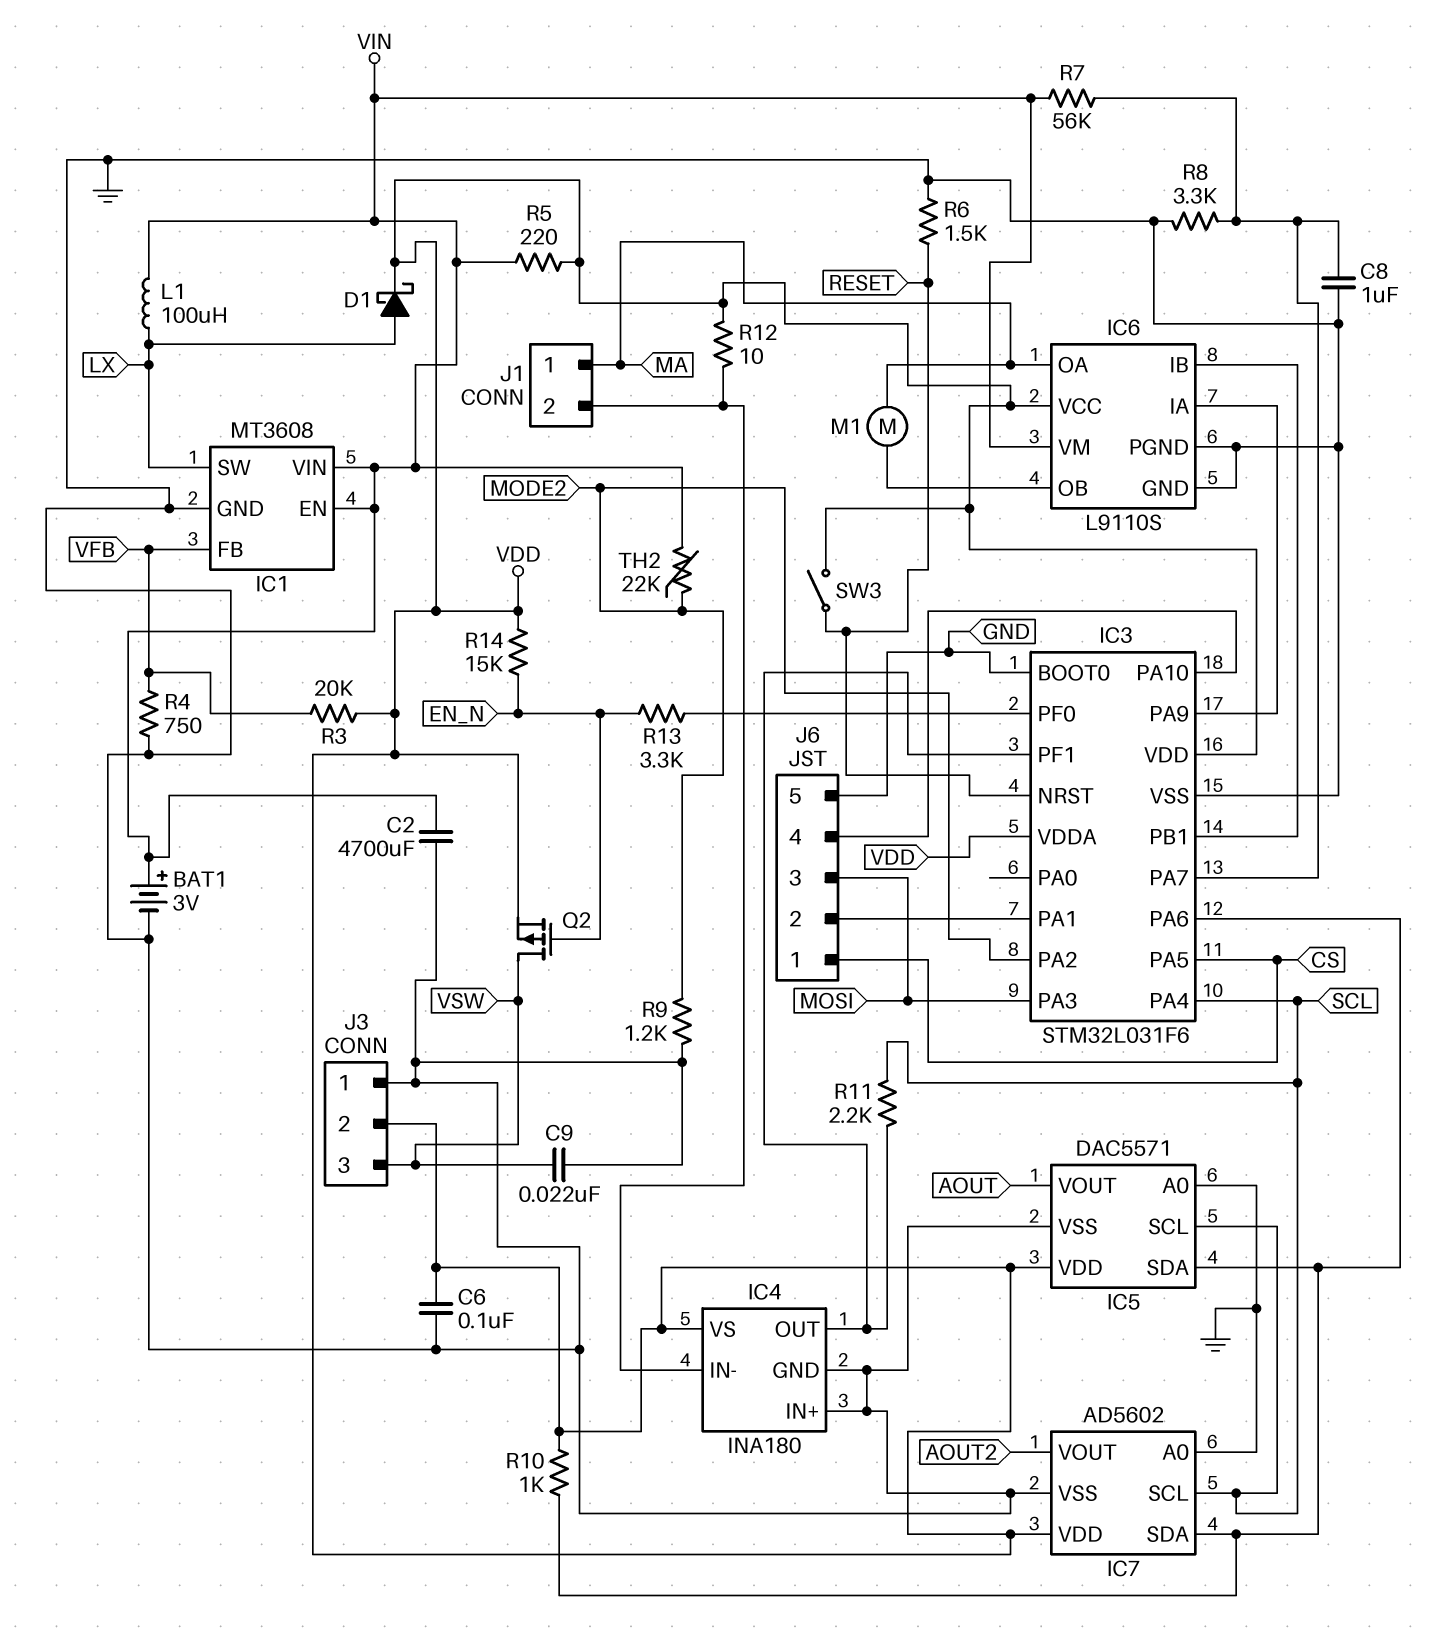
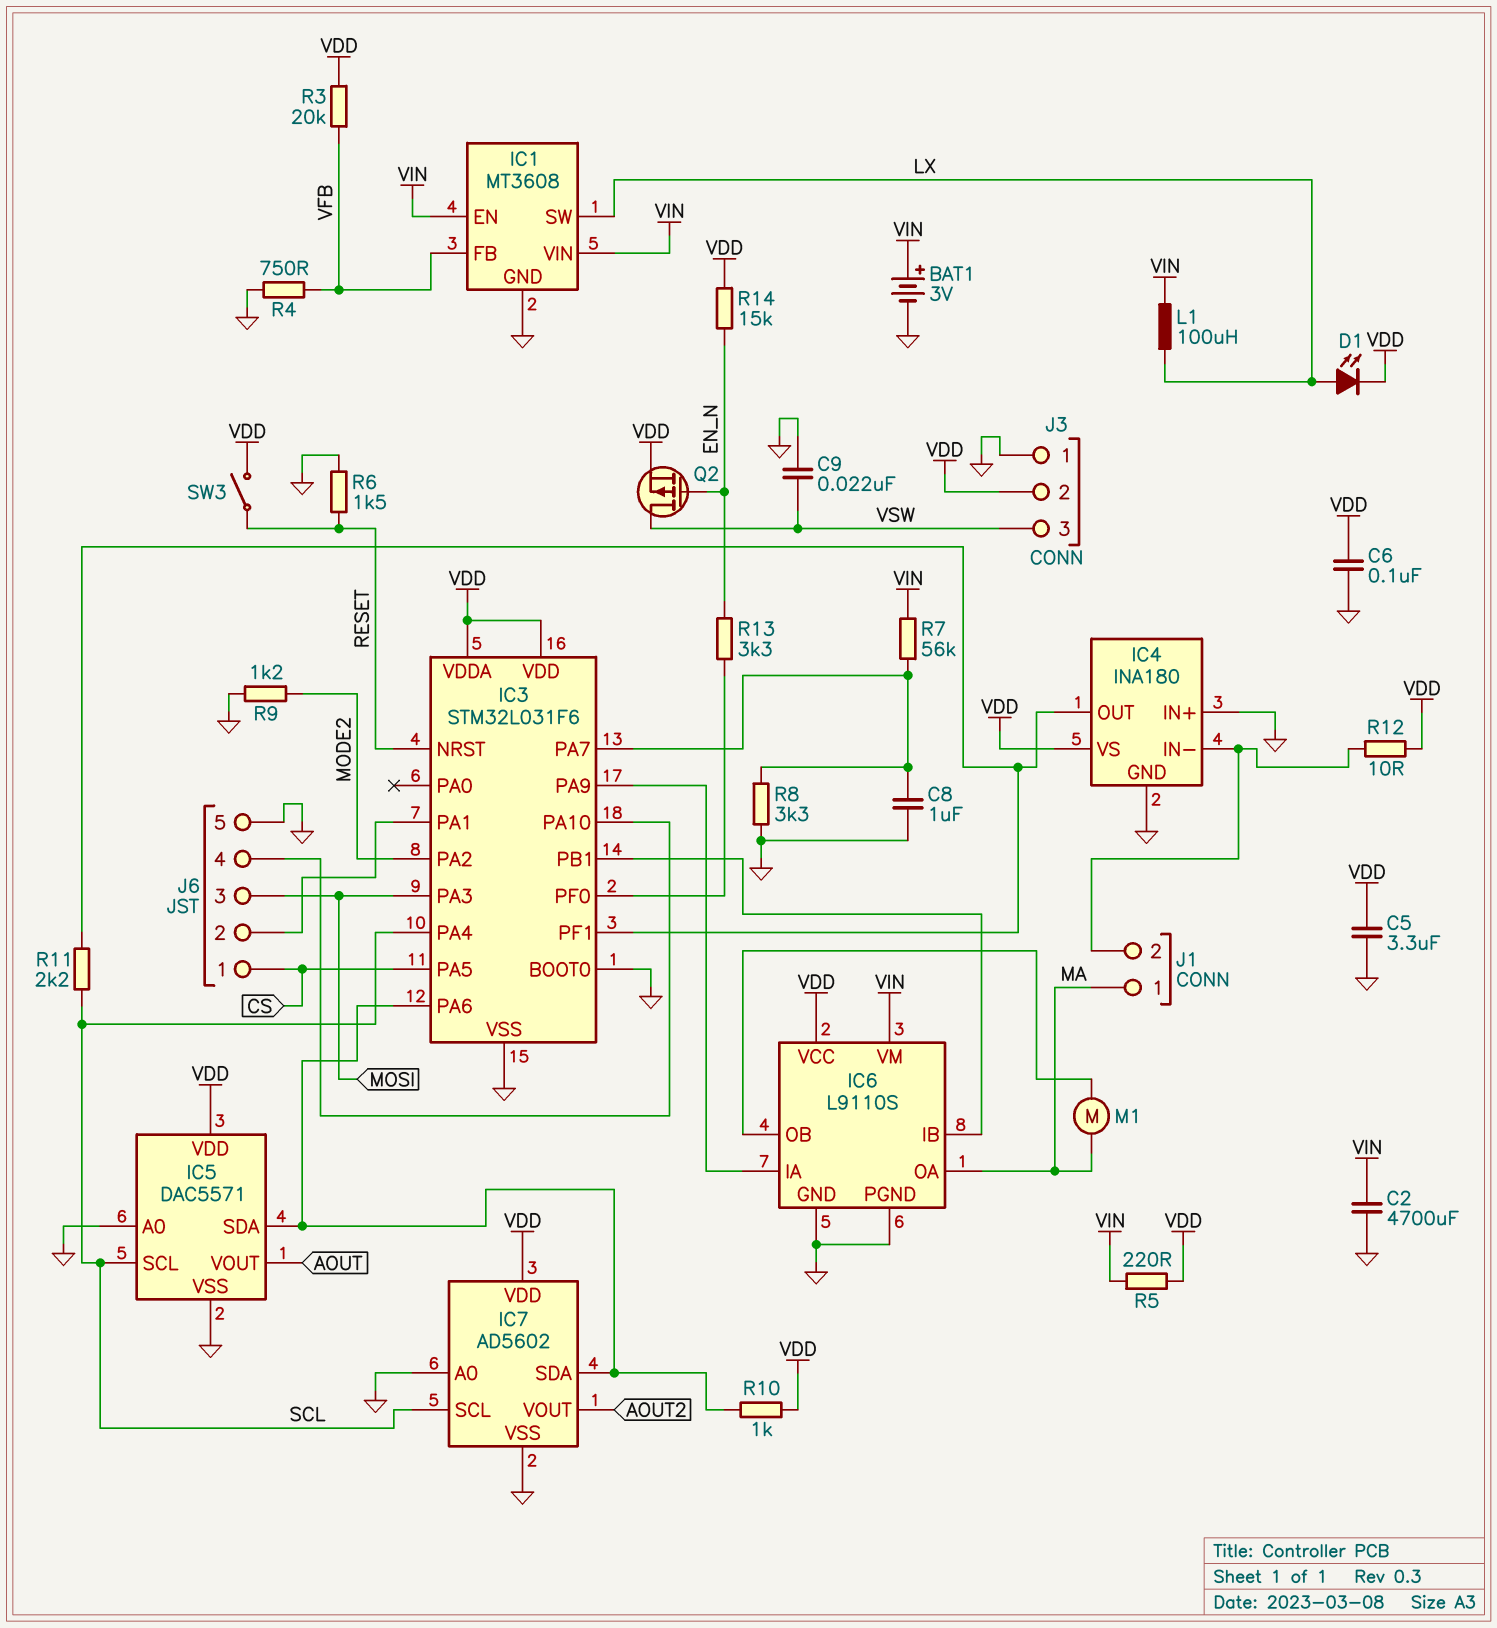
C5: none -> 3.3uF (GND, VDD)
D1: schottky (A LX, K VDD) -> LED (A LX, K VDD)
TH2: 22k (MODE2, VIN) -> none

